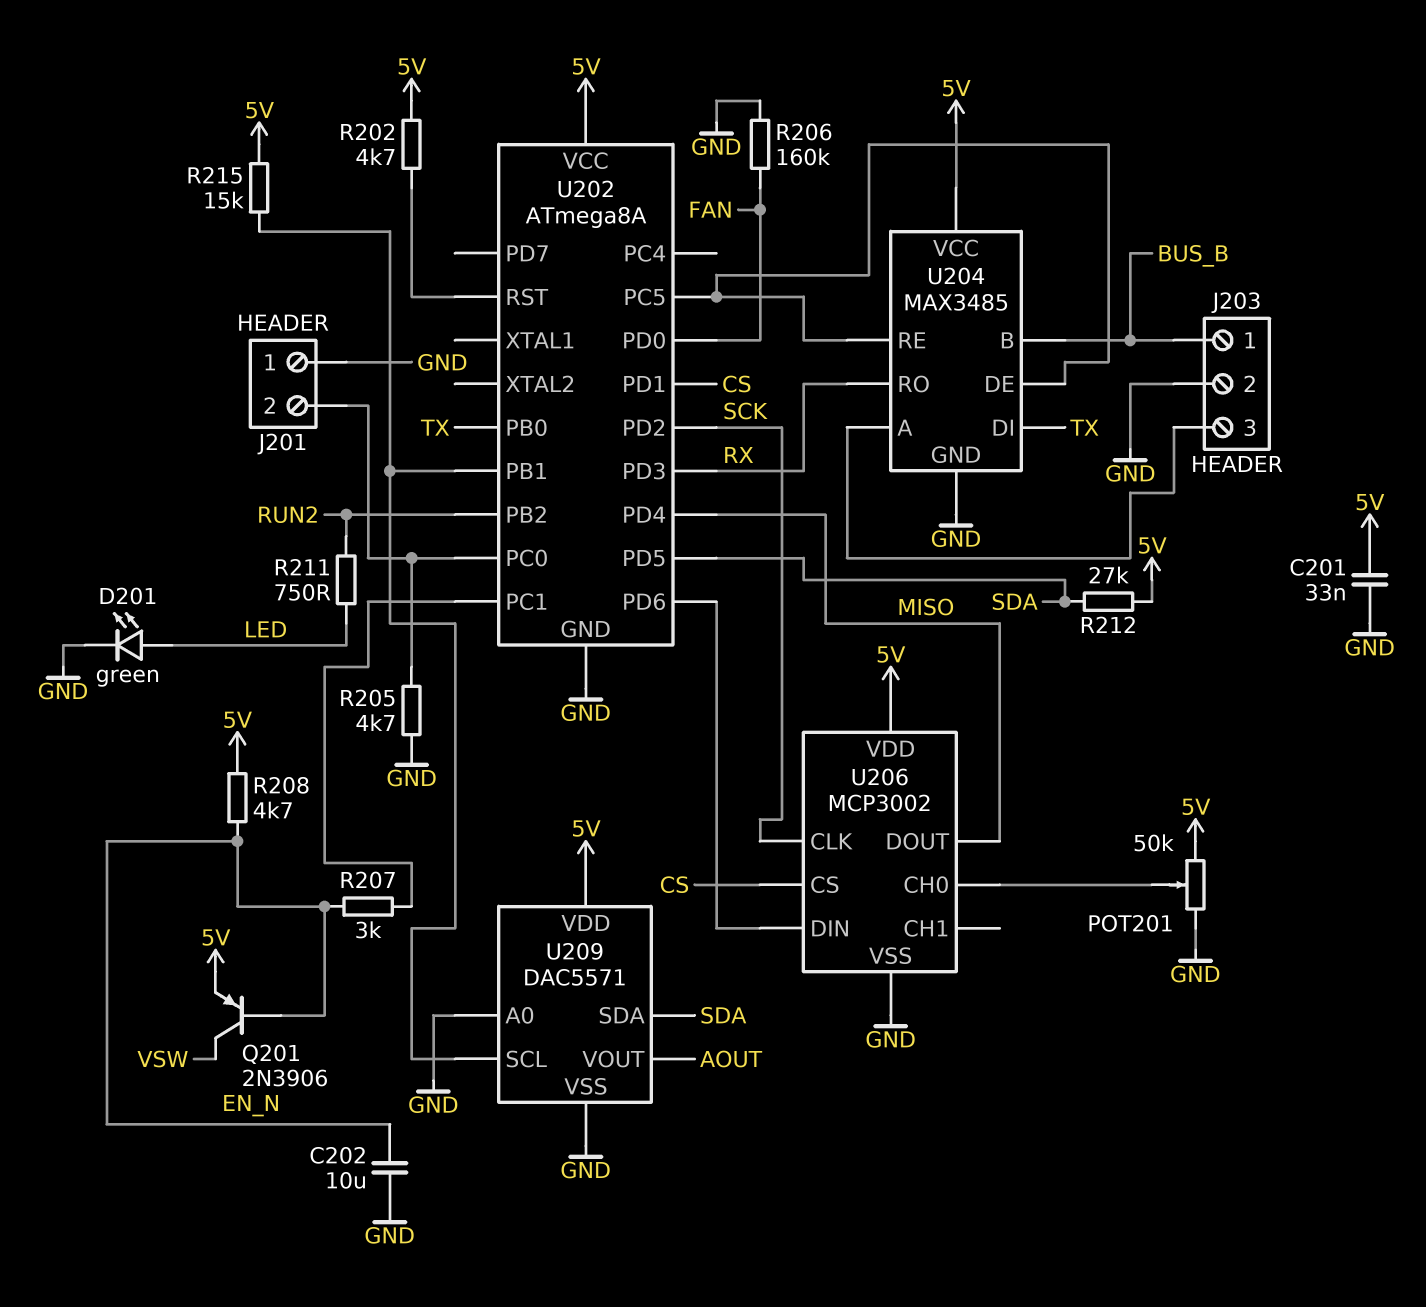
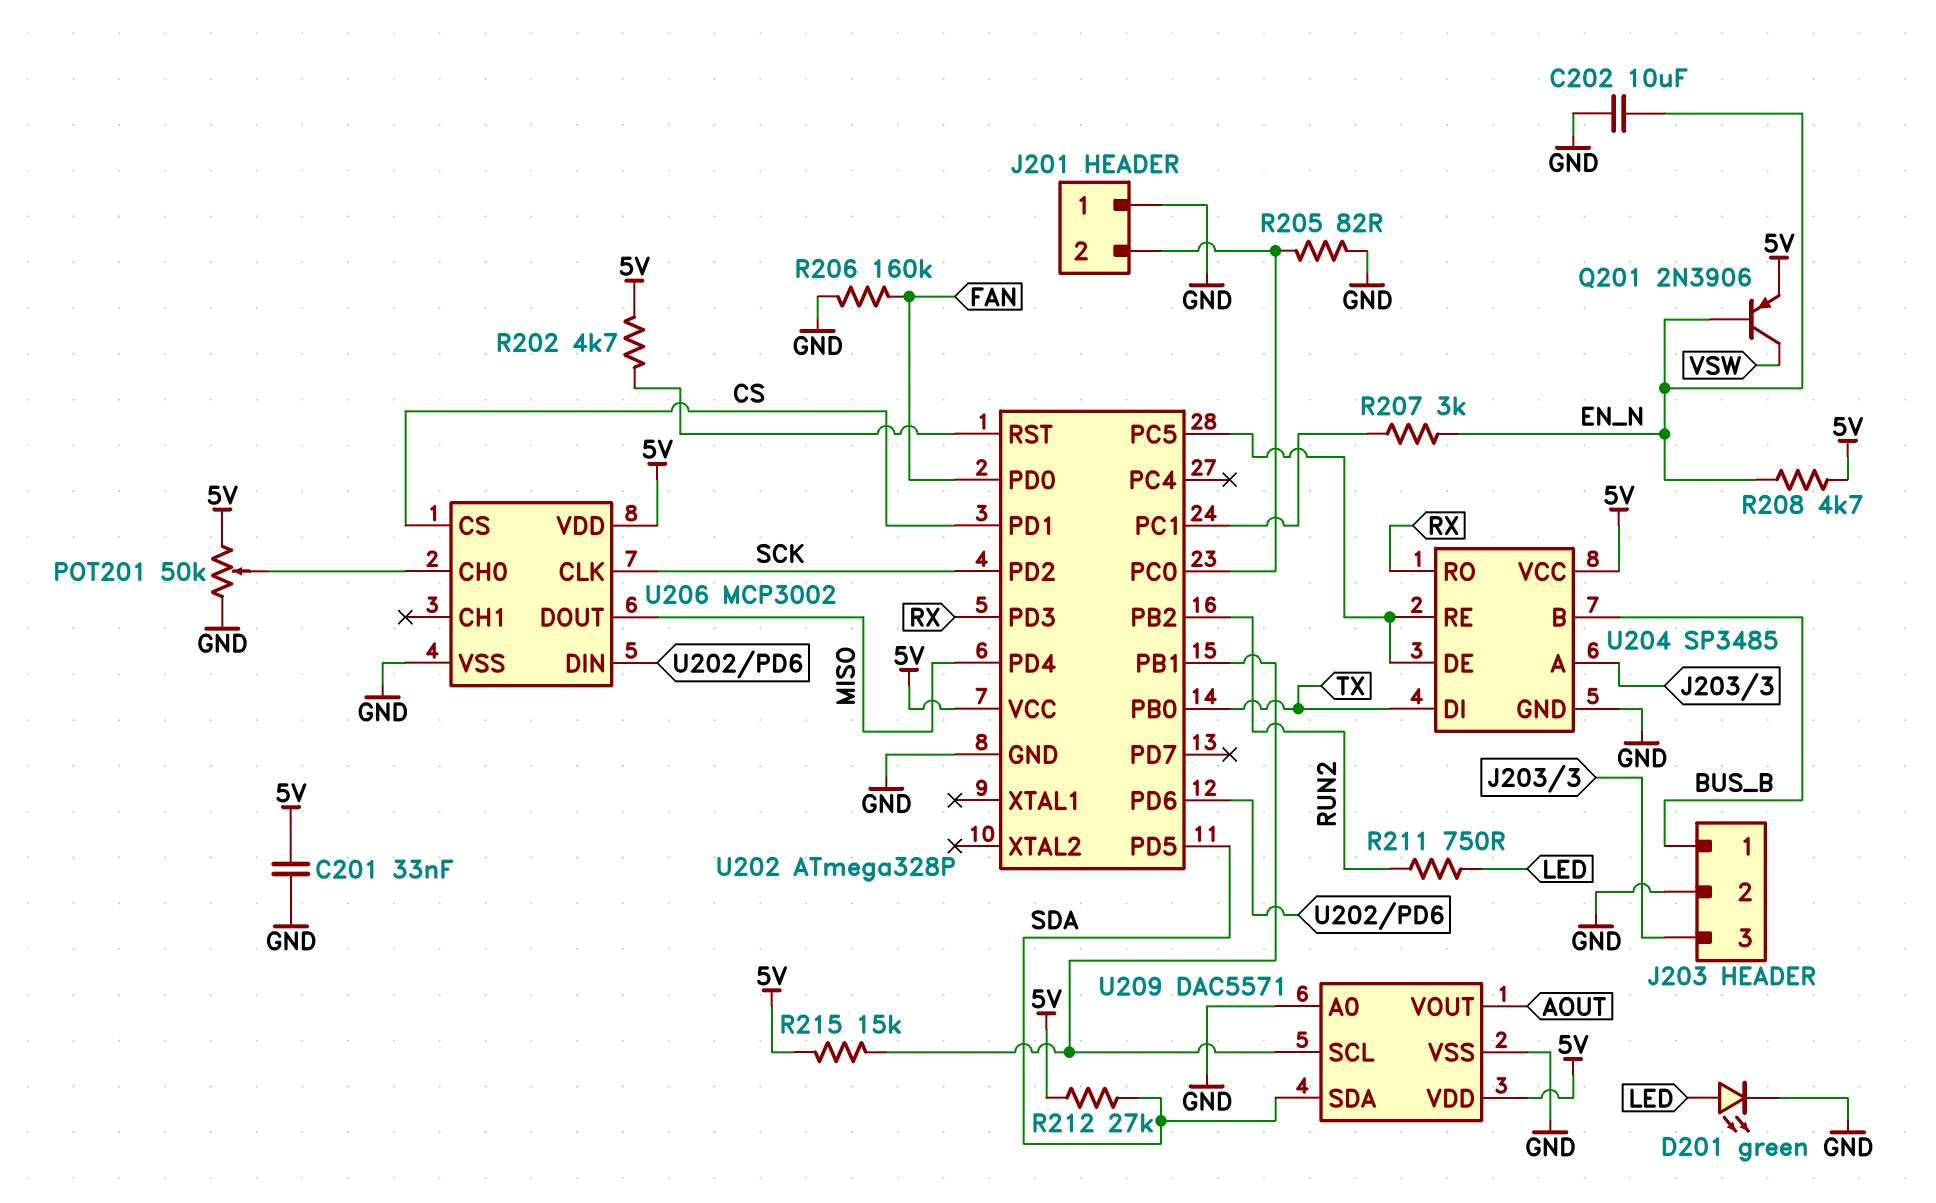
R205: 4.7k (GND, J201/2) -> 82 (GND, J201/2)
U202: ATmega8A -> ATmega328P
U204: MAX3485 -> SP3485

